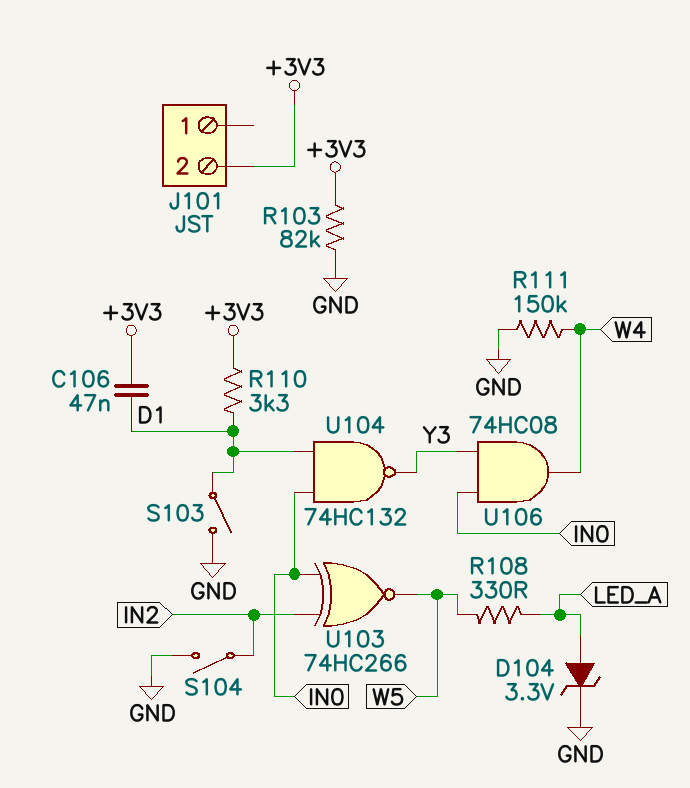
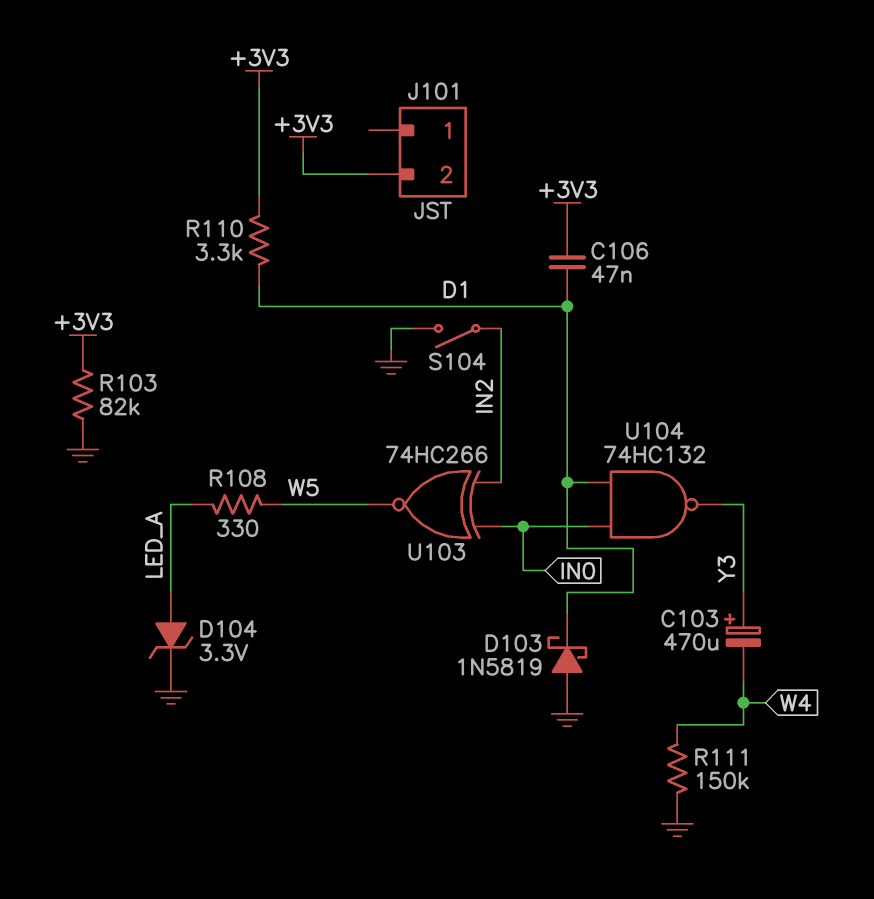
C103: none -> 470uF (plus Y3, minus W4)
D103: none -> schottky 1N5819 (A GND, K D1)
S103: switch (D1, GND) -> none
U106: AND 74HC08 (in IN0, in Y3, out W4) -> none

